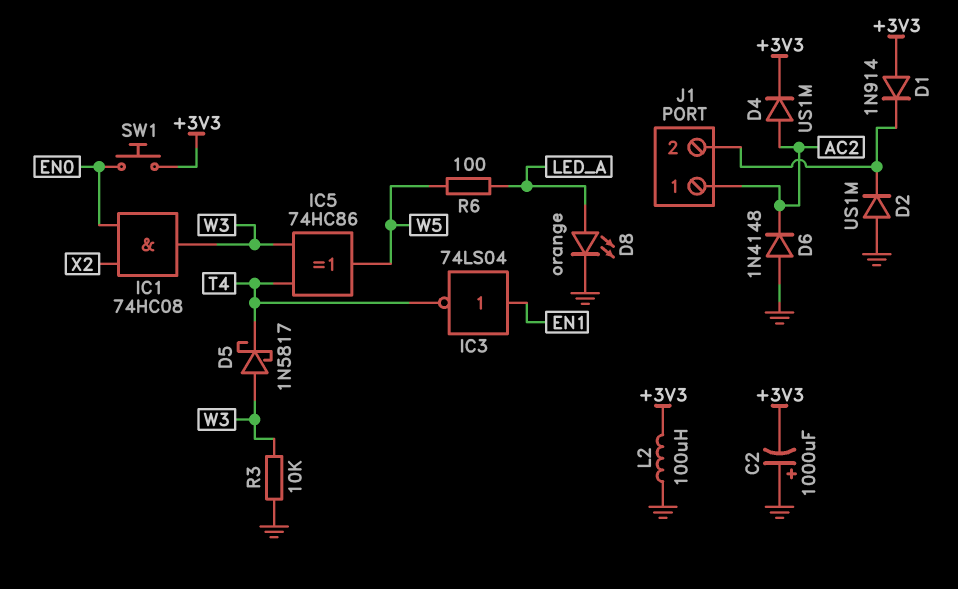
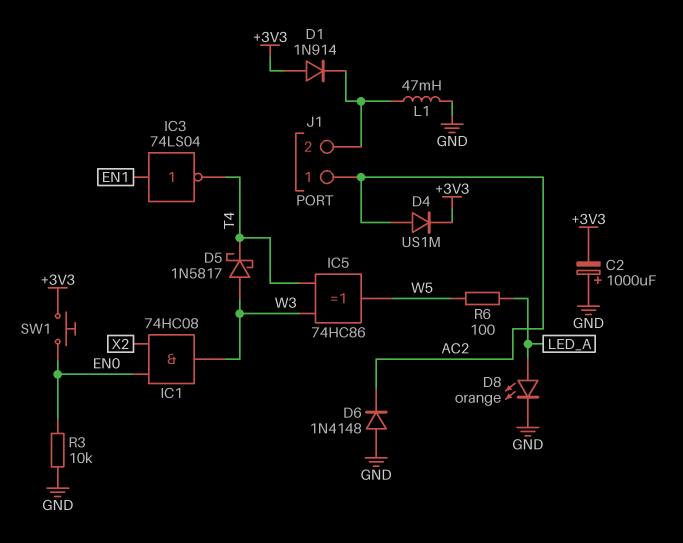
D2: diode US1M (A GND, K J1/2) -> none
L1: none -> 47mH (GND, J1/2)
L2: 100uH (+3V3, GND) -> none
R3: 10k (GND, W3) -> 10k (EN0, GND)

